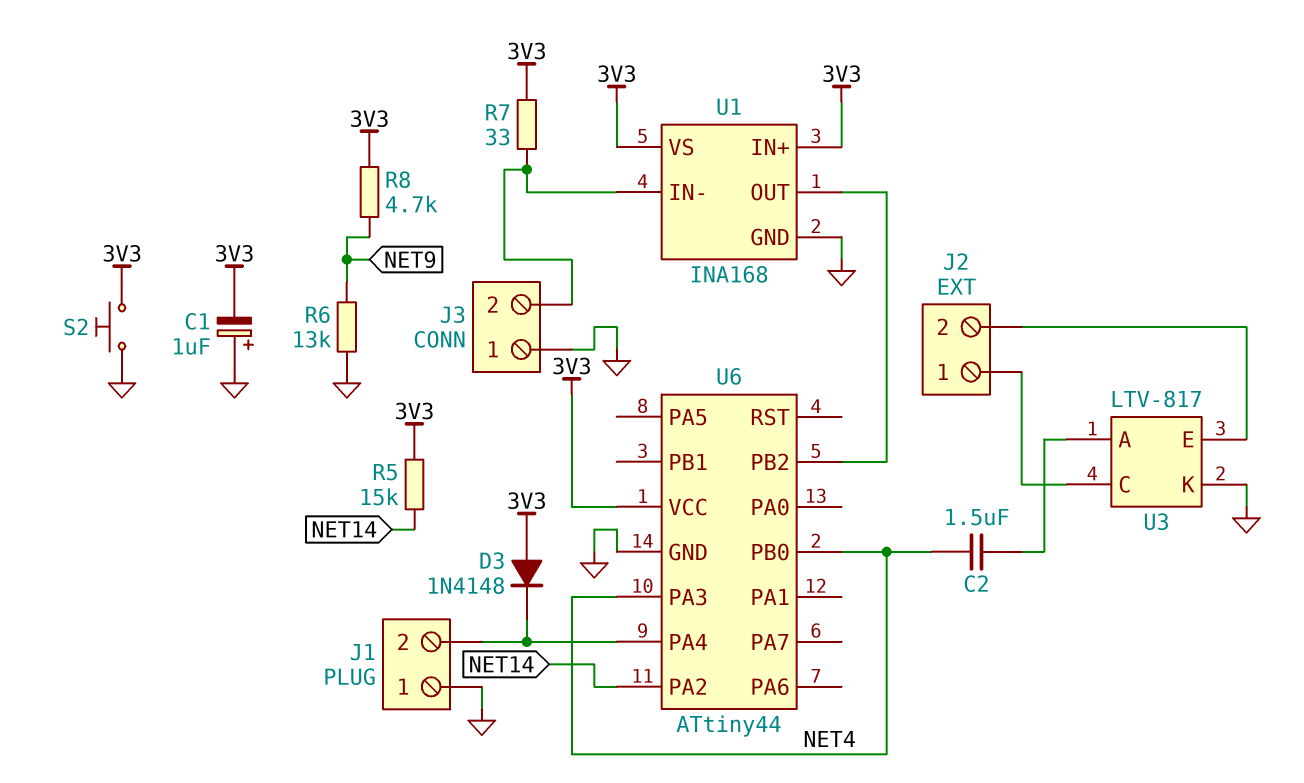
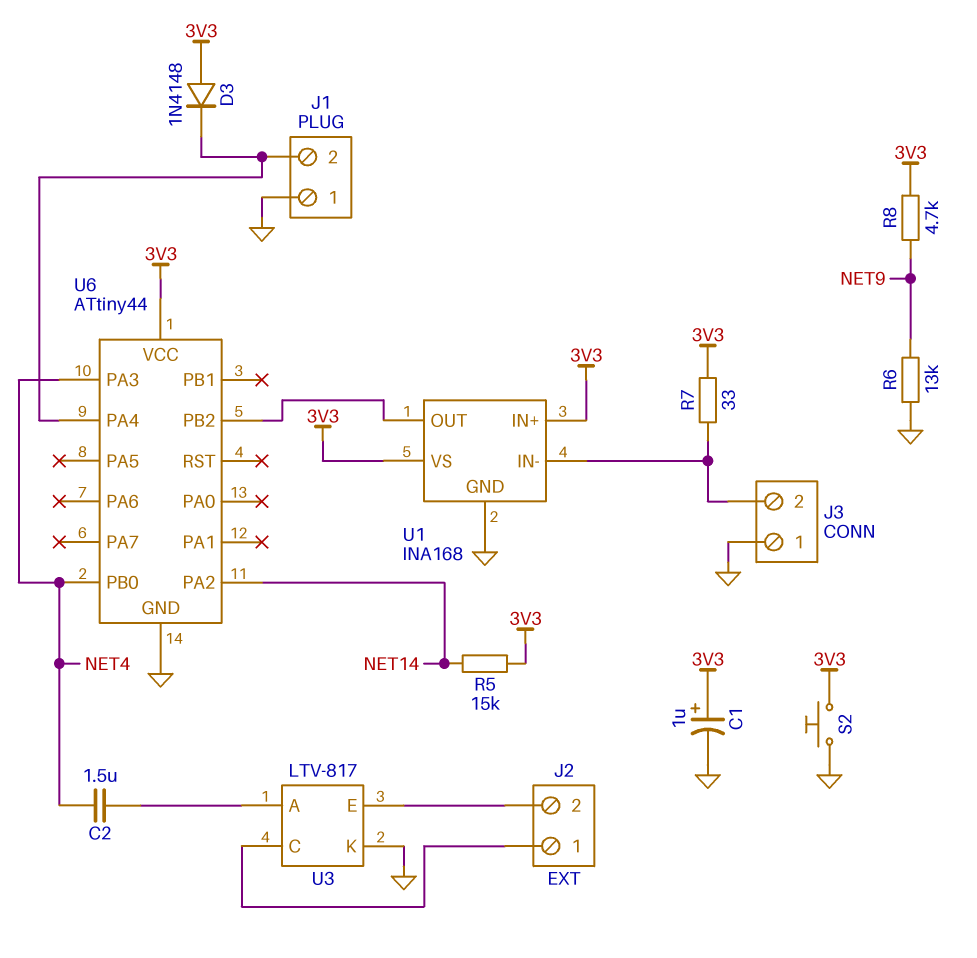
C1: 1uF (plus GND, minus 3V3) -> 1uF (plus 3V3, minus GND)

